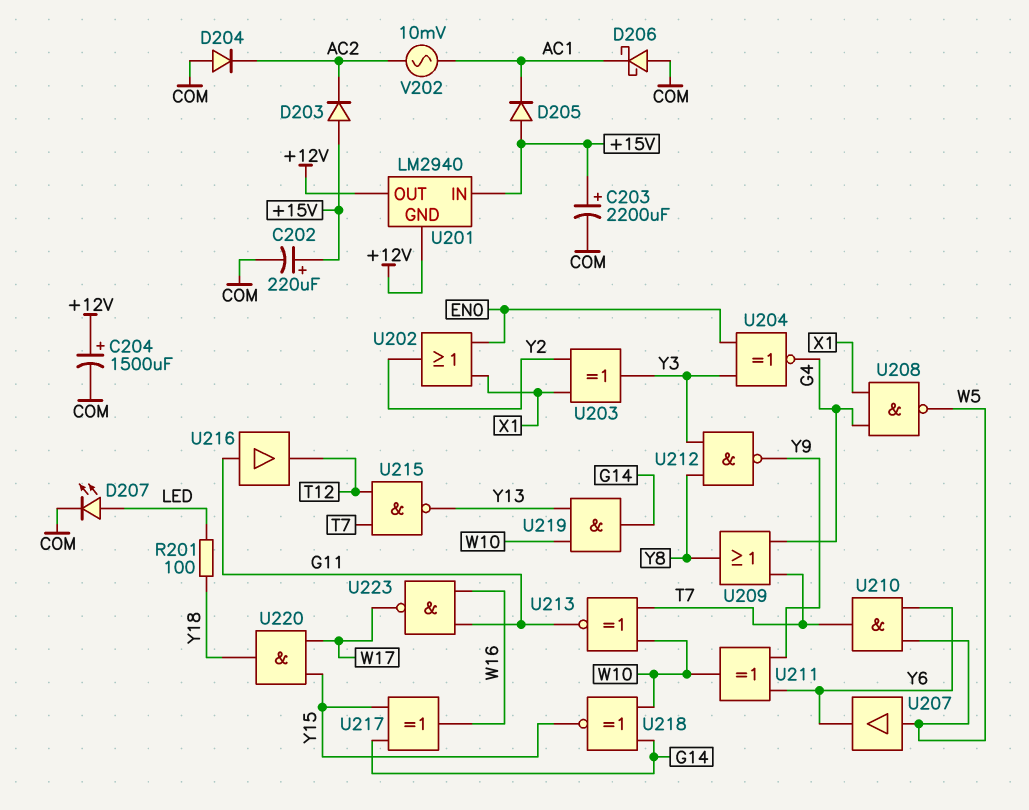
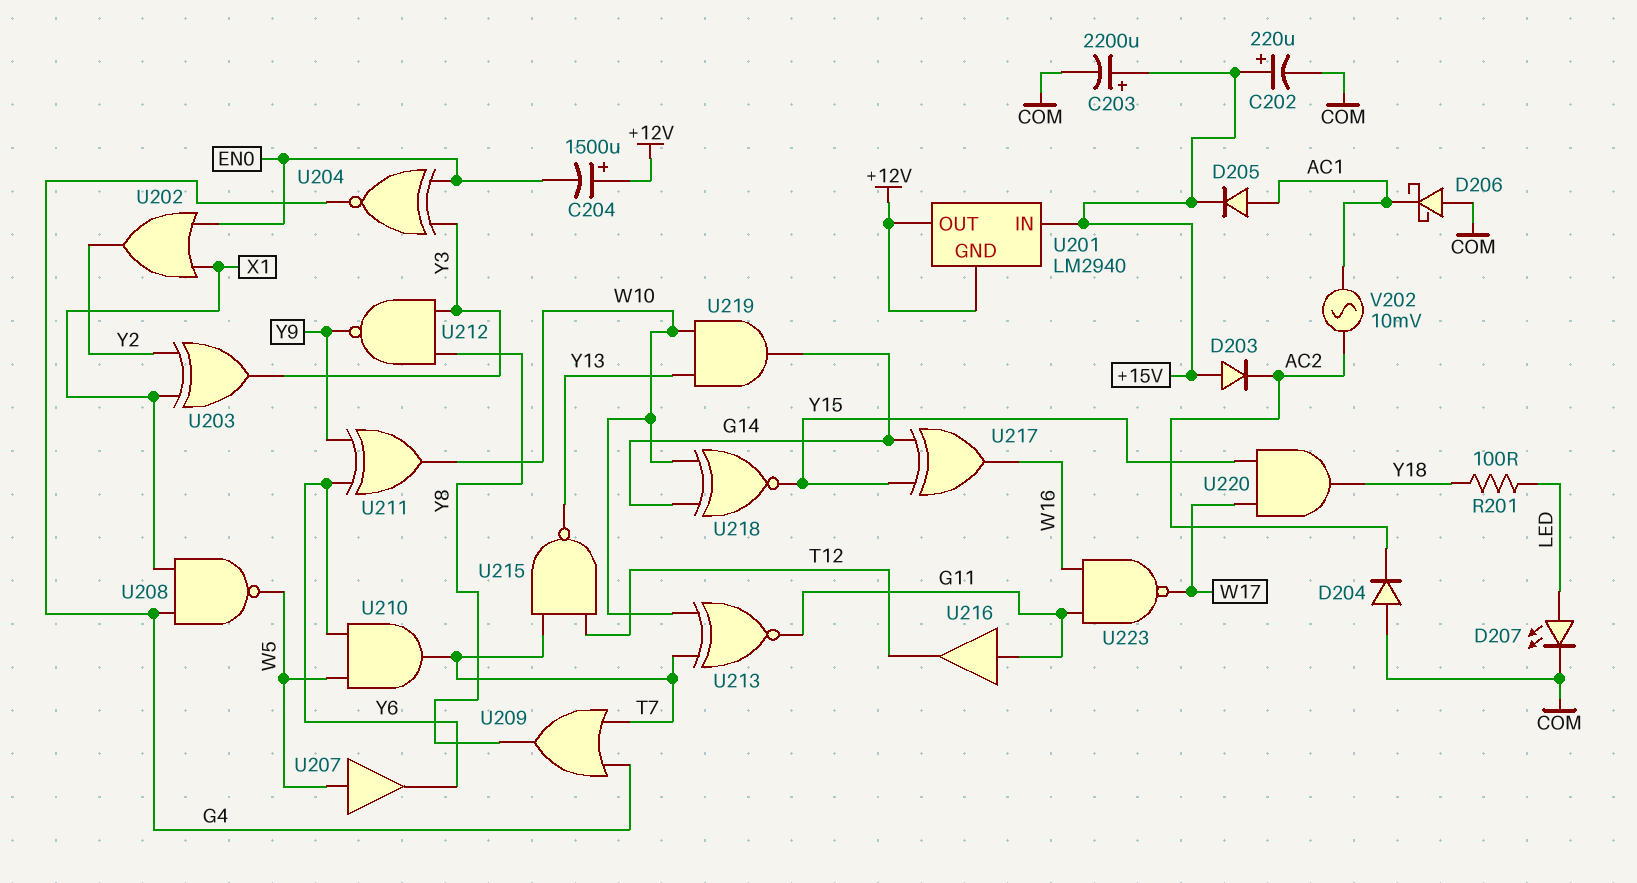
C204: 1500uF (plus +12V, minus COM) -> 1500uF (plus +12V, minus EN0)
D205: diode (A +15V, K AC1) -> diode (A AC1, K +15V)

